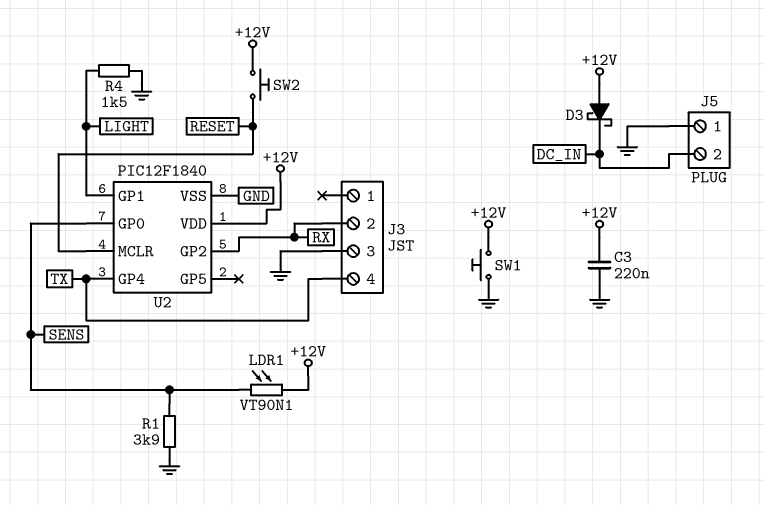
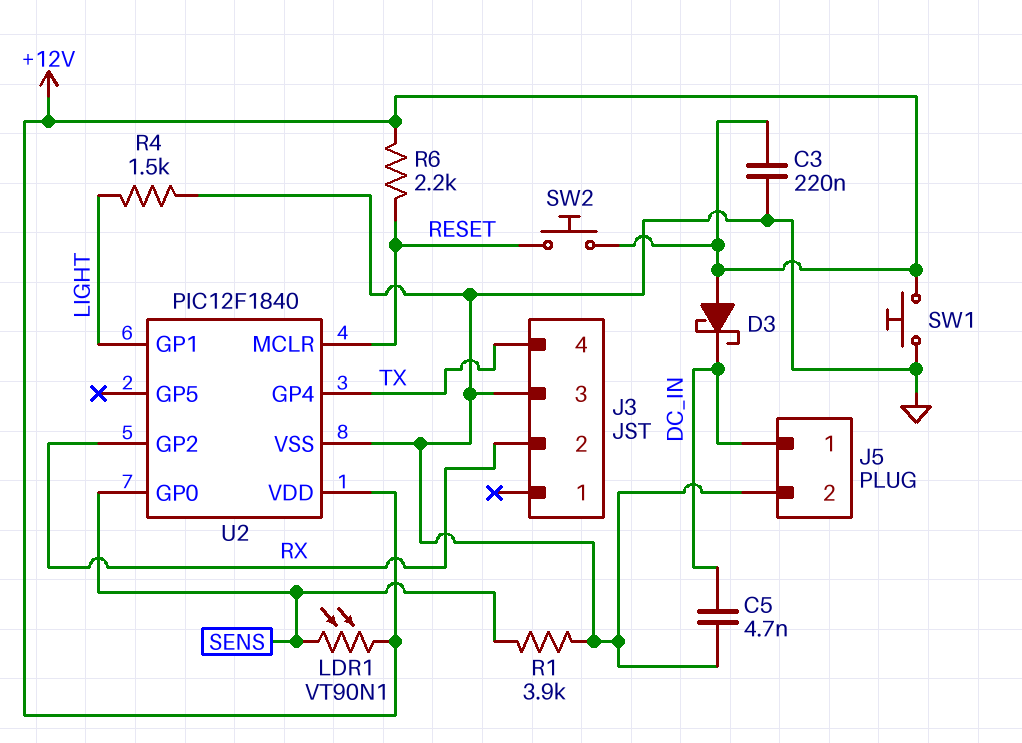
C5: none -> 4.7nF (DC_IN, GND)
J5 pin 1: GND -> DC_IN
J5 pin 2: DC_IN -> GND
R6: none -> 2.2k (+12V, RESET)

